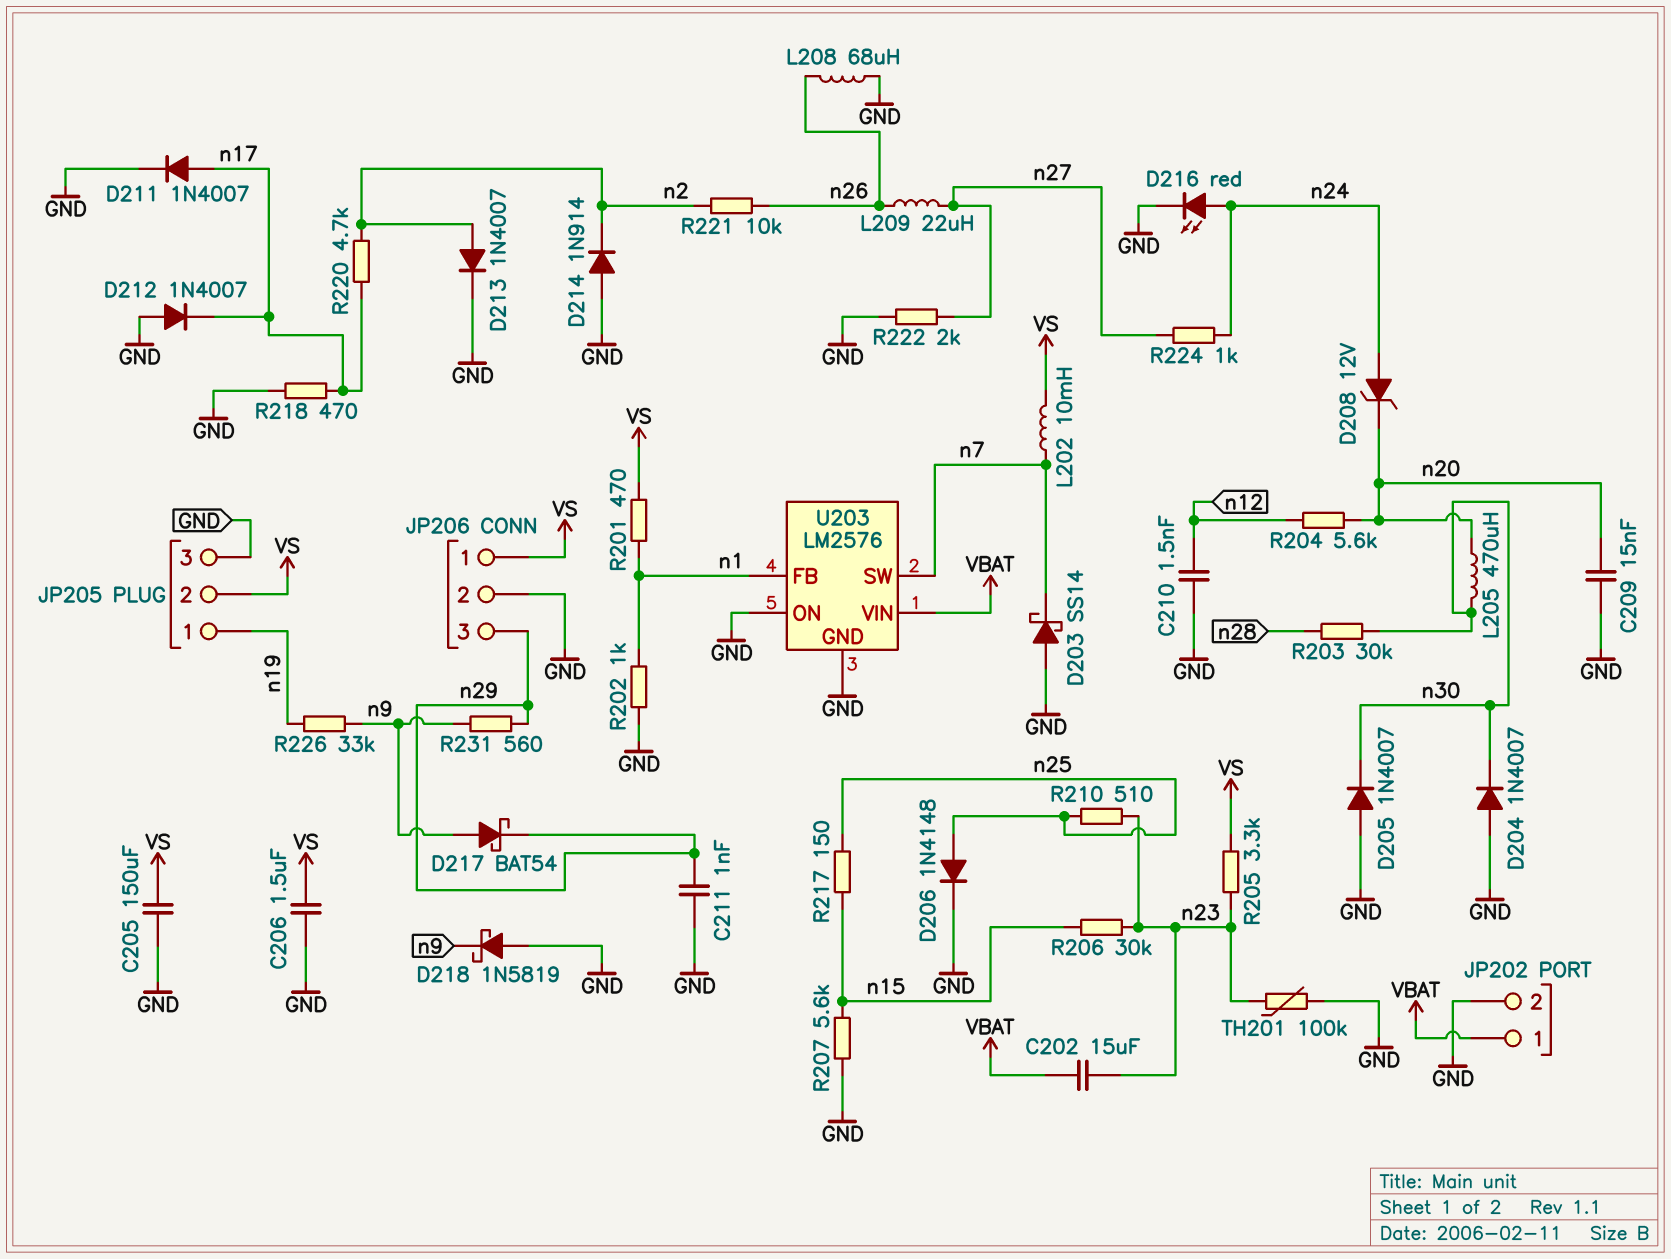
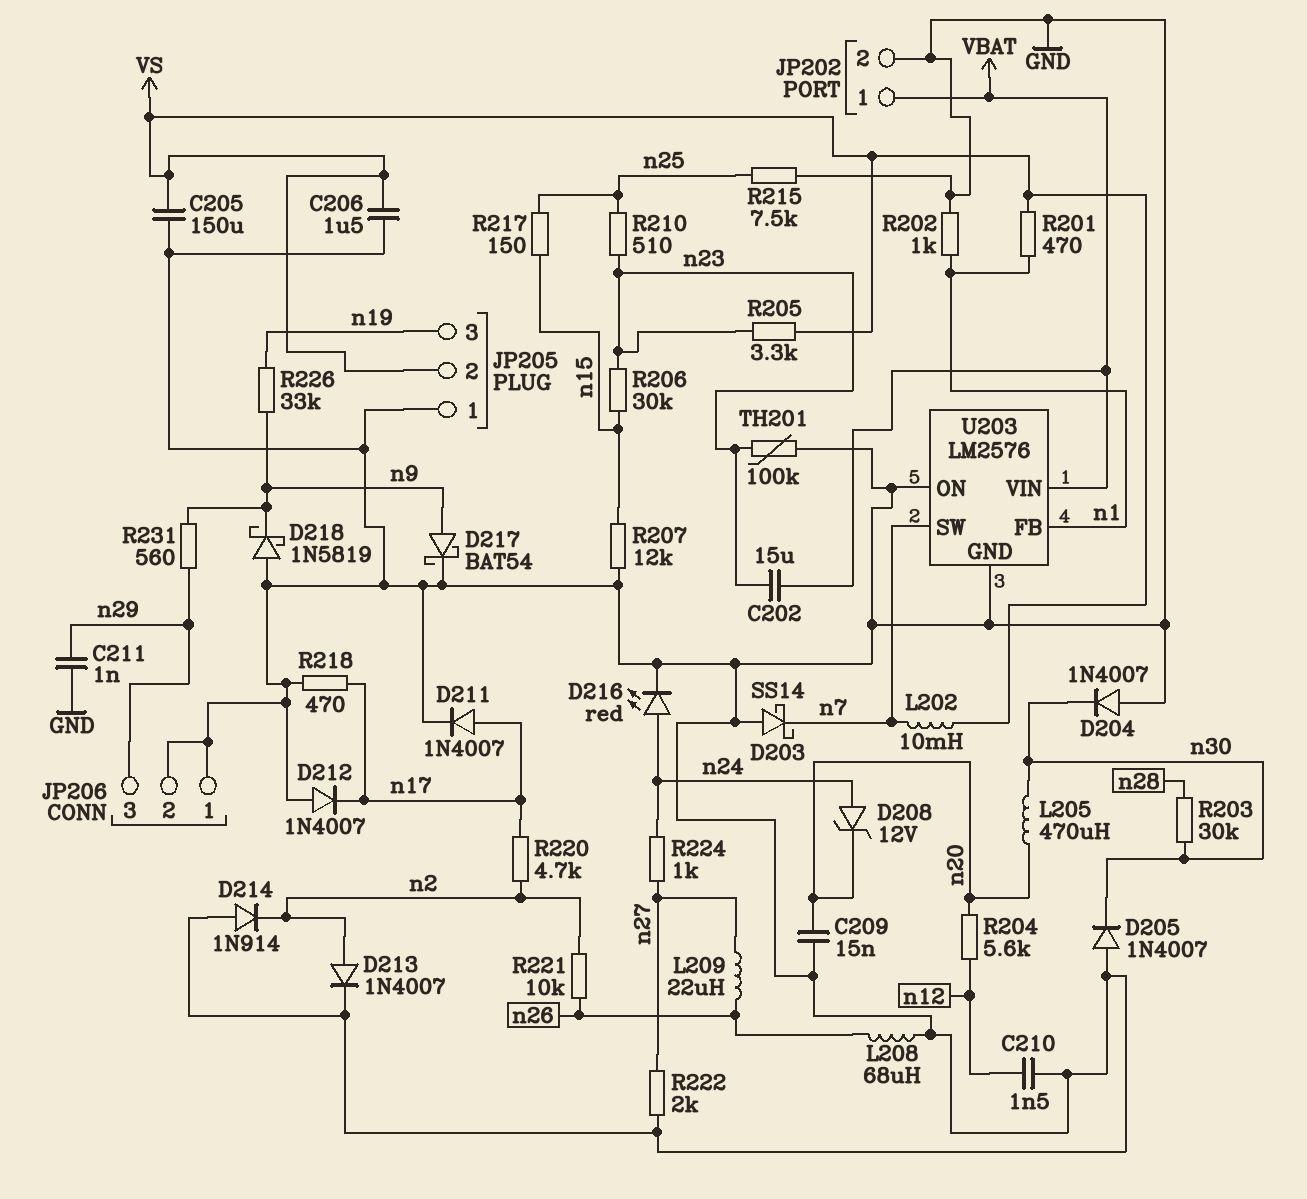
D206: diode 1N4148 (A n25, K GND) -> none
D217: schottky BAT54 (A n9, K n29) -> schottky BAT54 (A n9, K GND)
JP205 pin 1: n19 -> GND
JP205 pin 3: GND -> n19
JP206 pin 1: VS -> GND
R207: 5.6k (GND, n15) -> 12k (GND, n15)
R215: none -> 7.5k (GND, n25)

